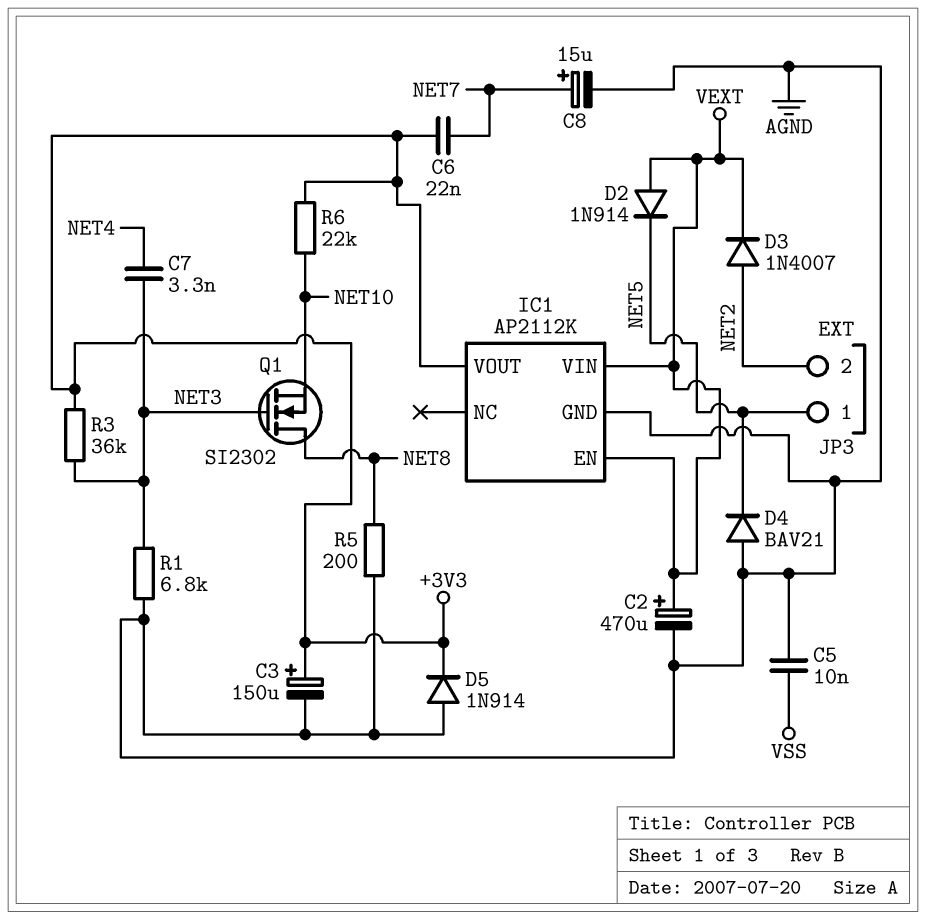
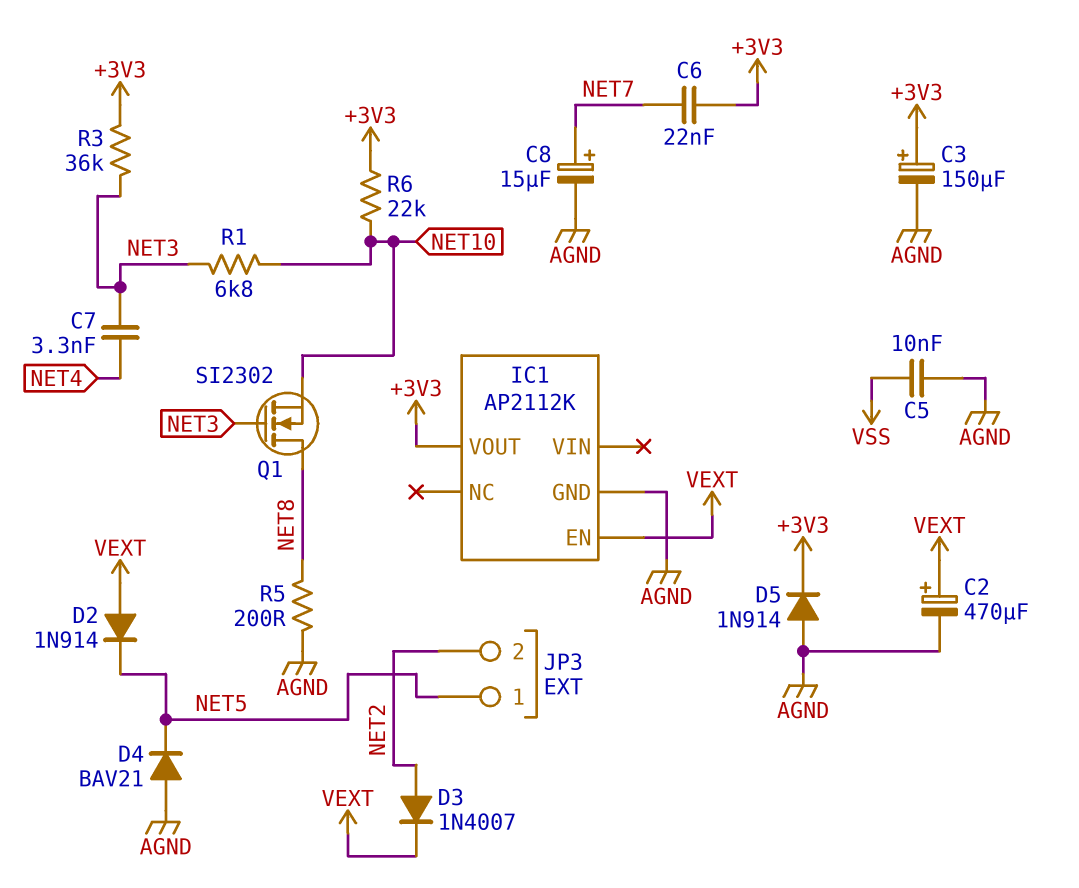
IC1 pin VIN: VEXT -> none
R1: 6.8k (AGND, NET3) -> 6.8k (NET3, NET10)

